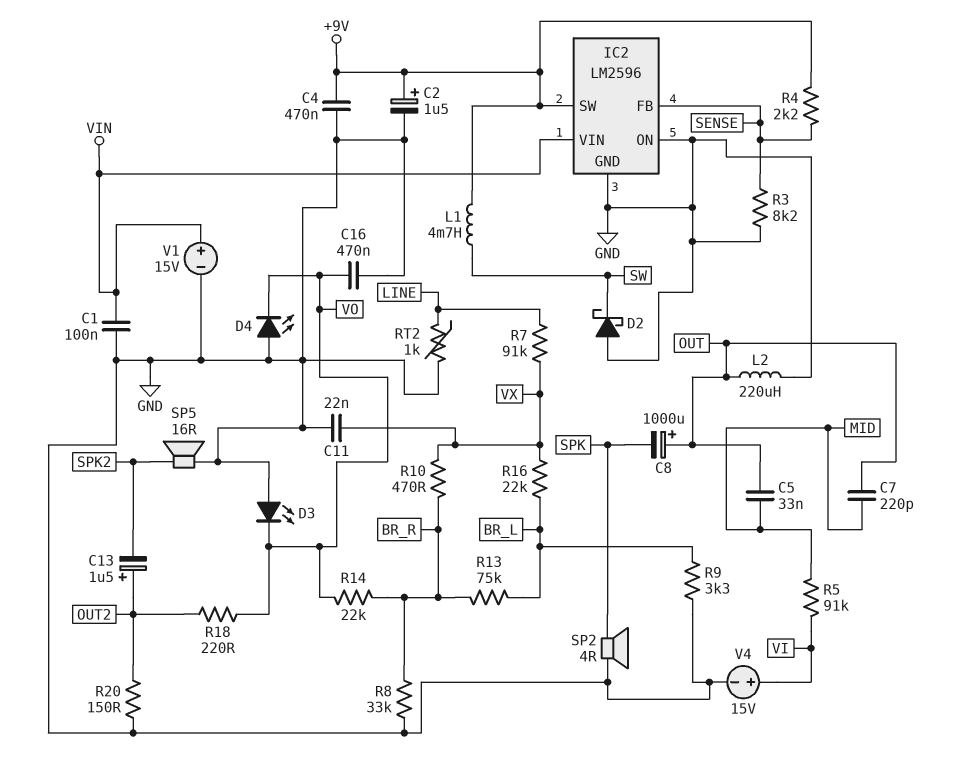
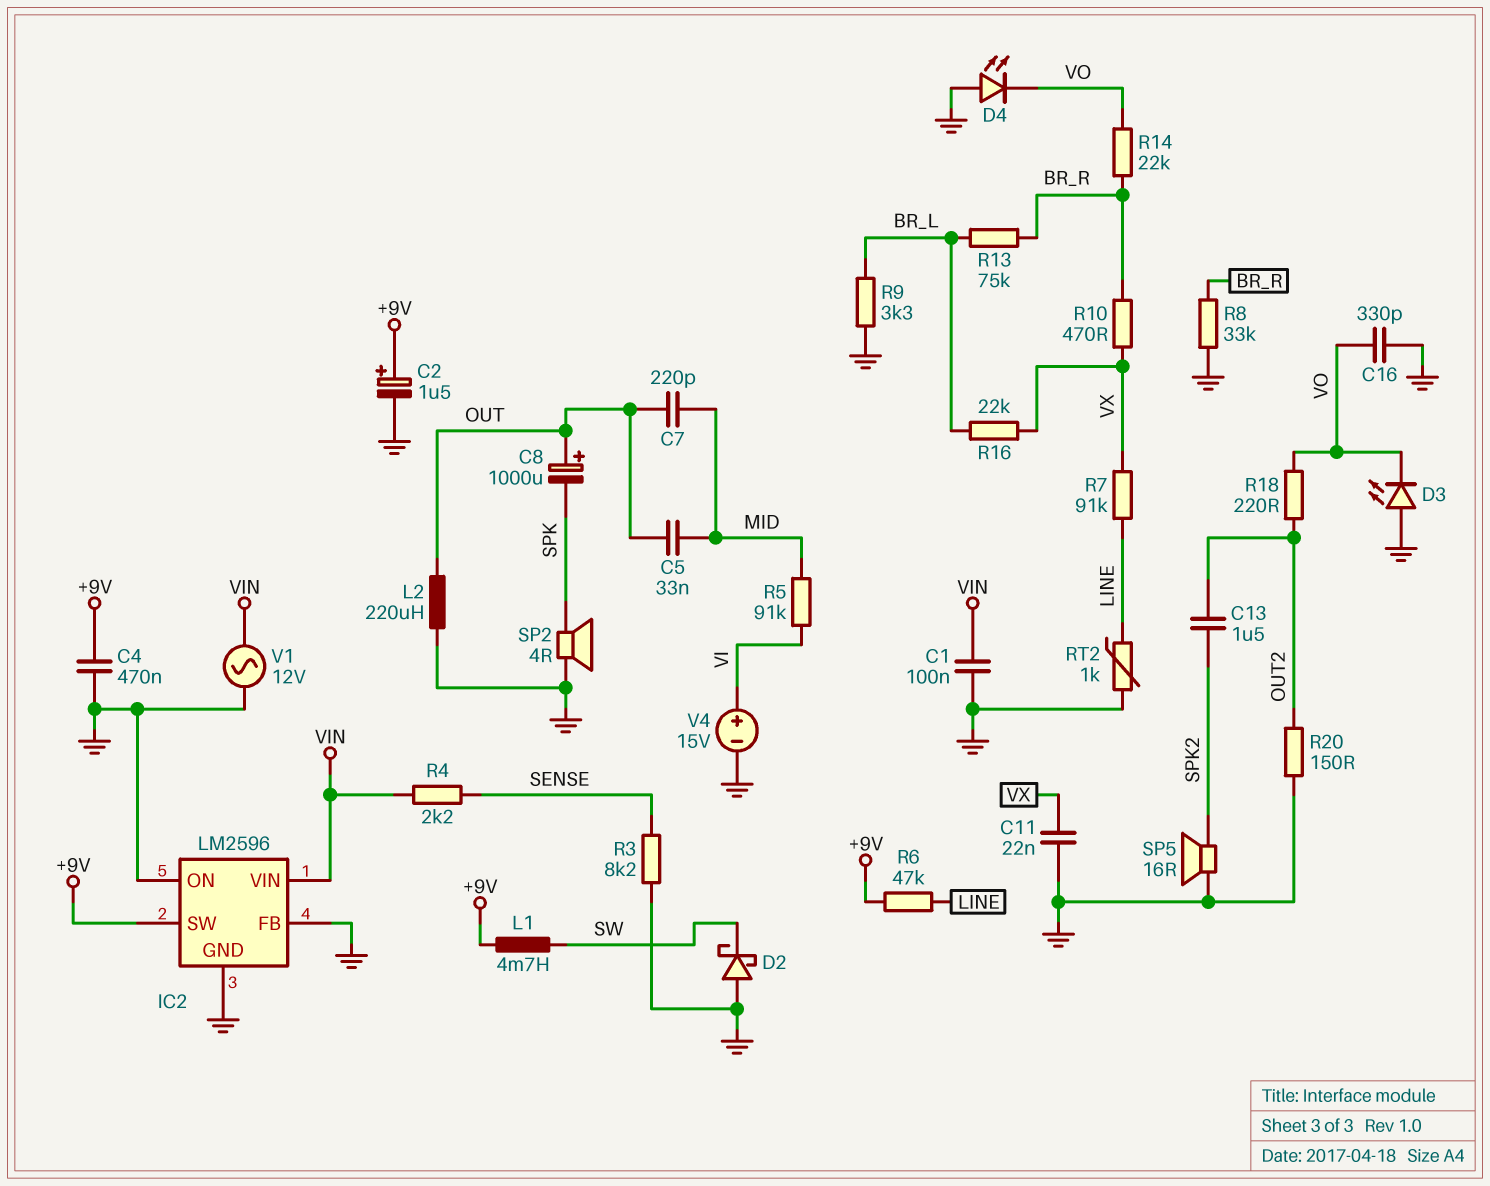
C13: 1.5uF (plus OUT2, minus SPK2) -> 1.5uF (OUT2, SPK2)
C16: 470nF (GND, VO) -> 330pF (GND, VO)
IC2 pin FB: SENSE -> GND
R4: 2.2k (+9V, SENSE) -> 2.2k (SENSE, VIN)
R6: none -> 47k (+9V, LINE)
V1: 15V (plus VIN, minus GND) -> AC 12V (GND, VIN)

